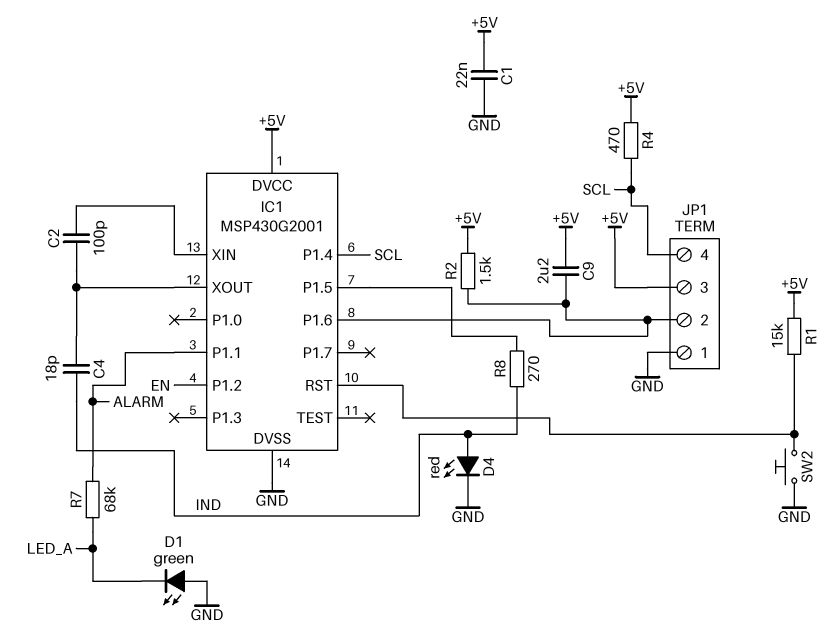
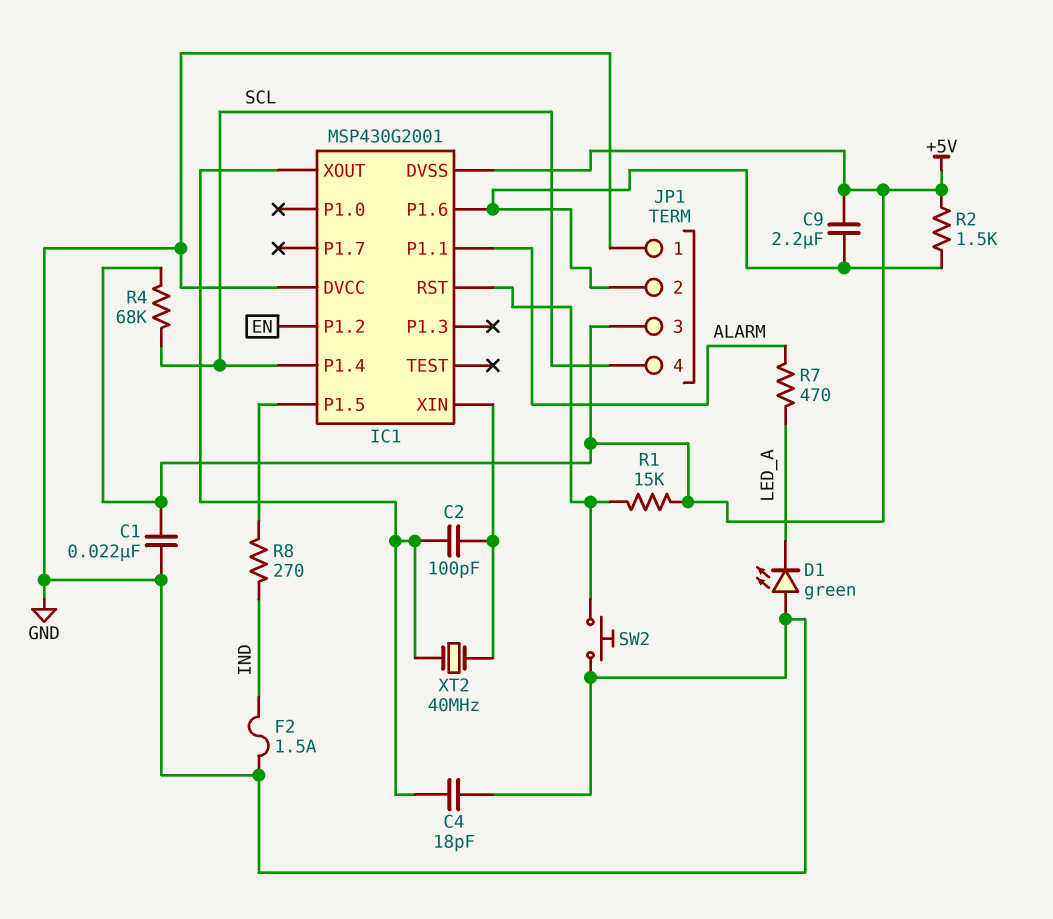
C4: 18pF (IC1/XOUT, IND) -> 18pF (GND, IC1/XOUT)
D4: LED red (A IND, K GND) -> none
F2: none -> 1.5A (GND, IND)
IC1 pin DVCC: +5V -> GND
IC1 pin DVSS: GND -> +5V
R4: 470 (+5V, SCL) -> 68k (+5V, SCL)
R7: 68k (ALARM, LED_A) -> 470 (ALARM, LED_A)
XT2: none -> 40MHz (IC1/XIN, IC1/XOUT)

